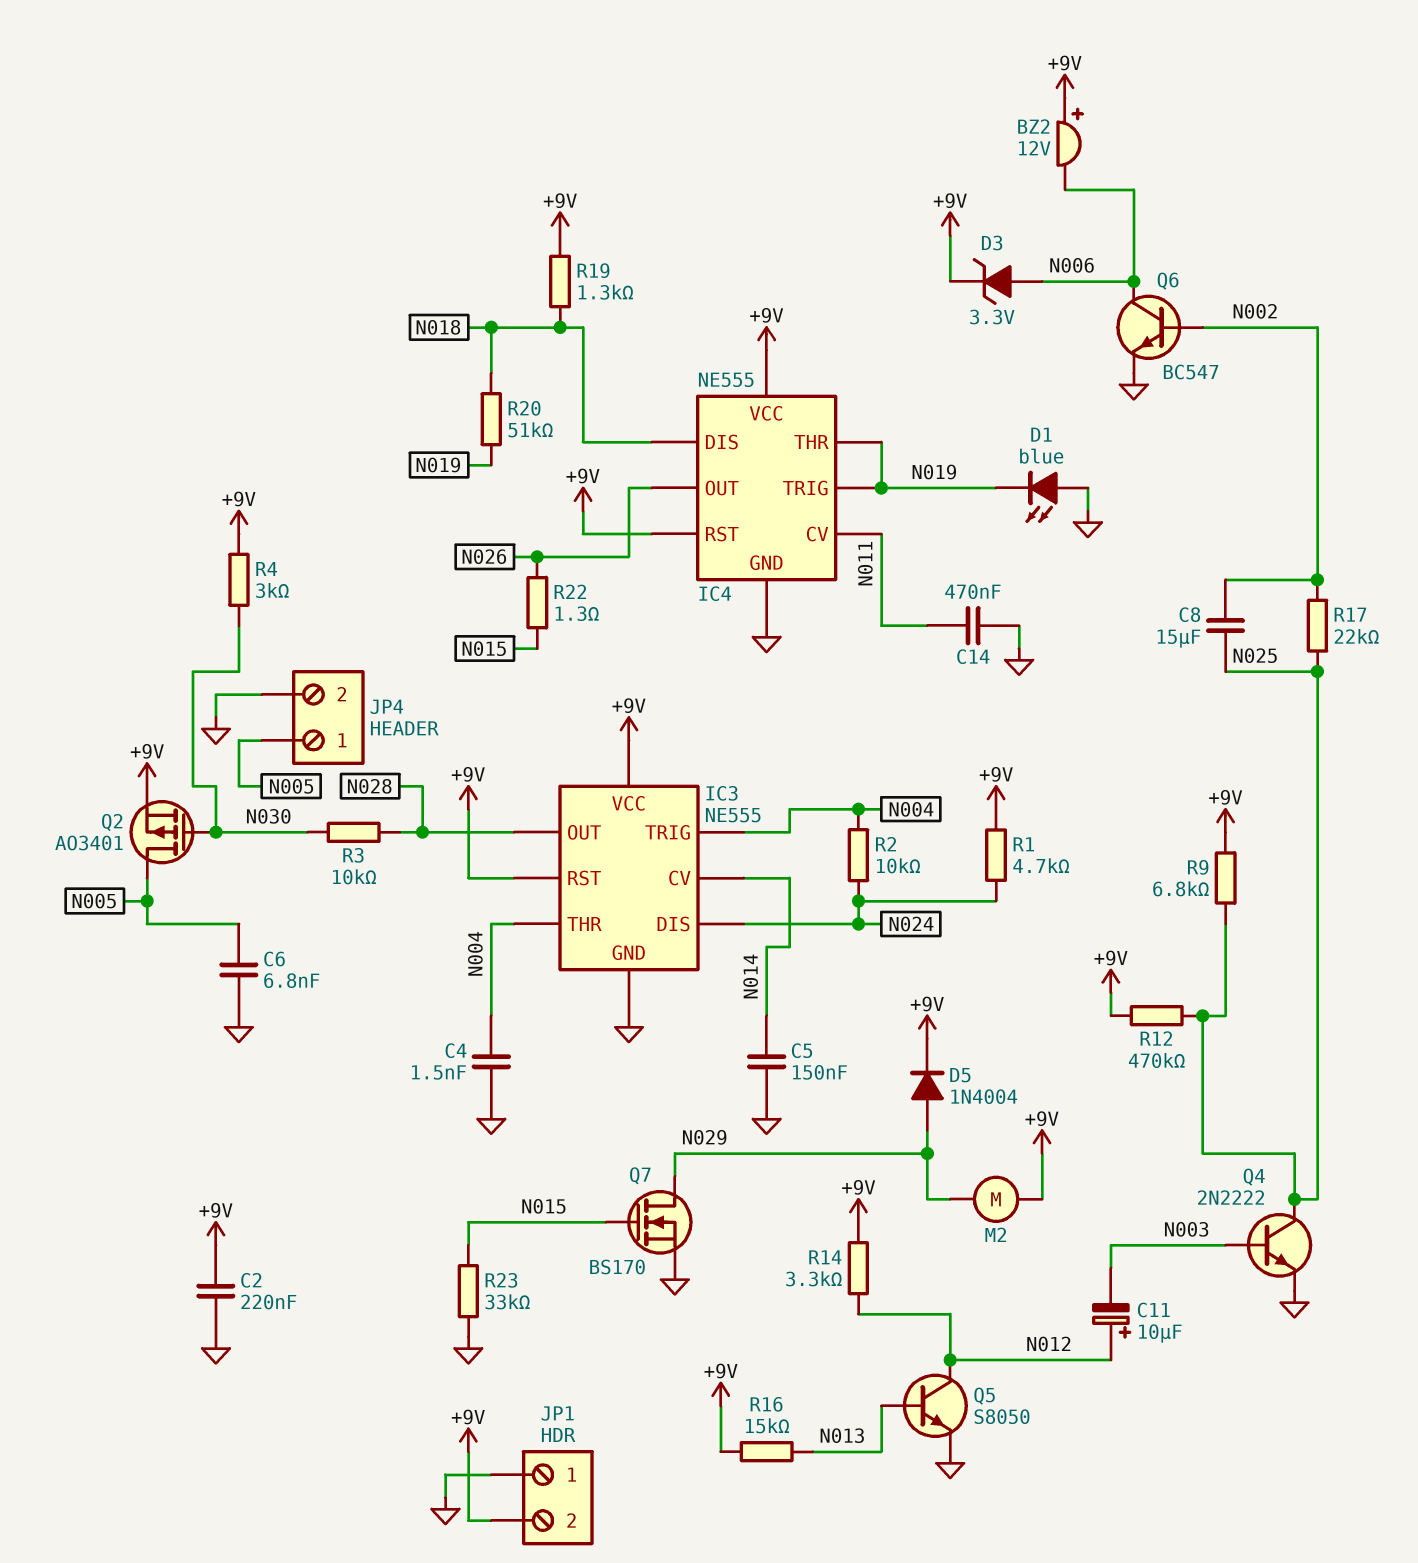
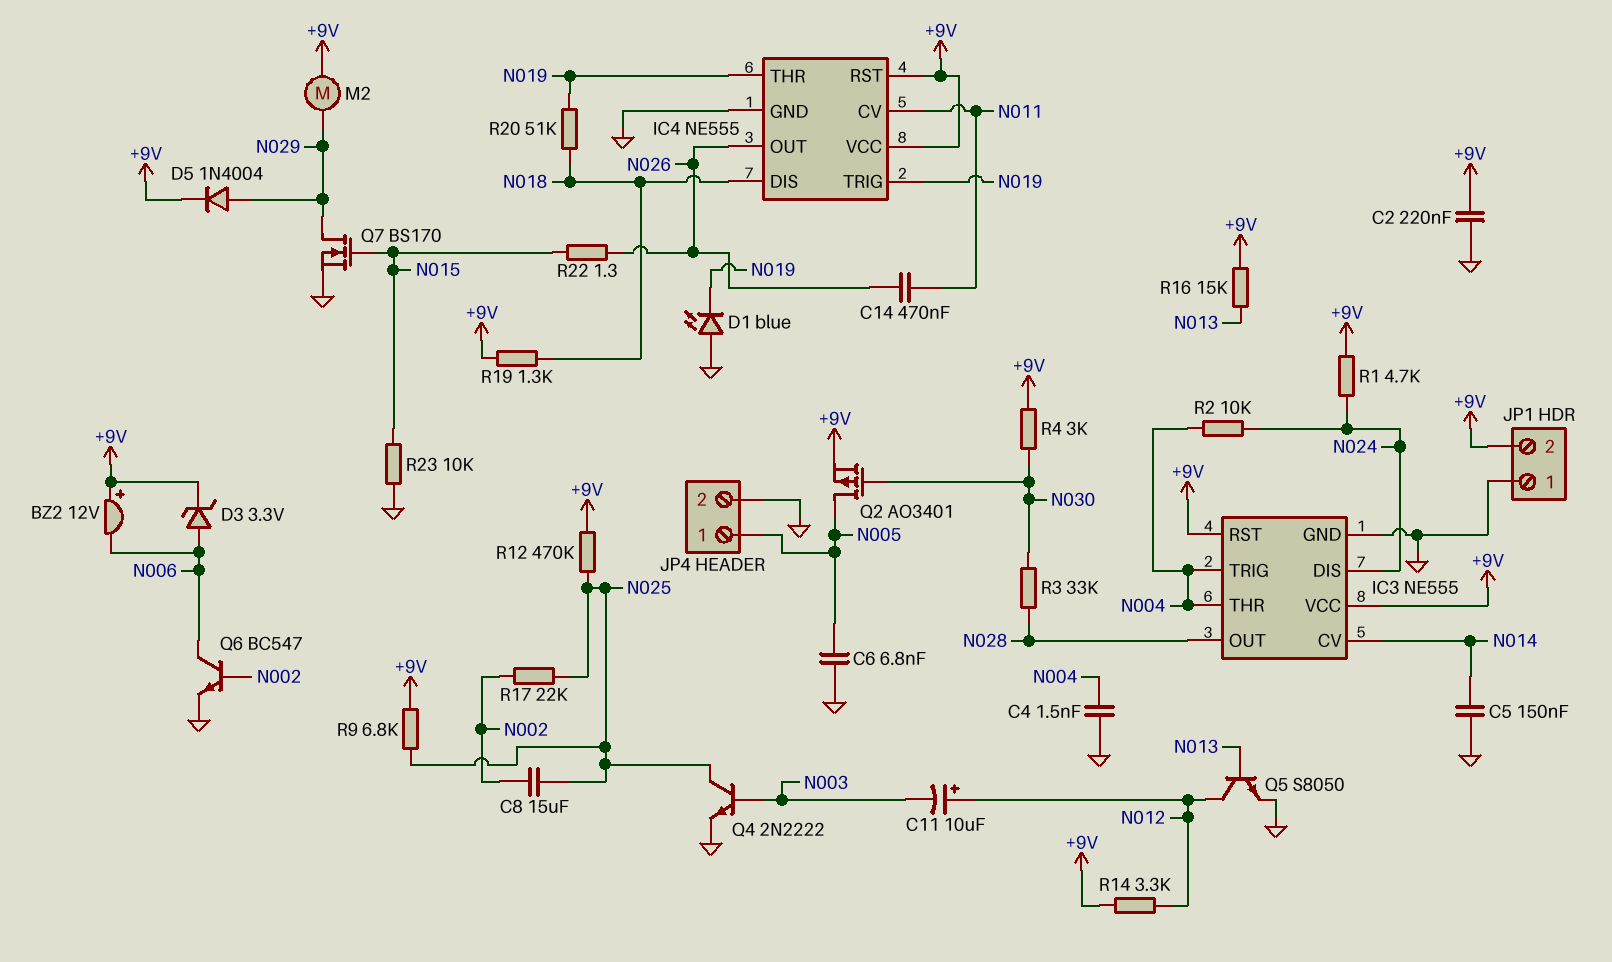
C14: 470nF (GND, N011) -> 470nF (N011, N026)
R3: 10k (N028, N030) -> 33k (N028, N030)
R23: 33k (GND, N015) -> 10k (GND, N015)

